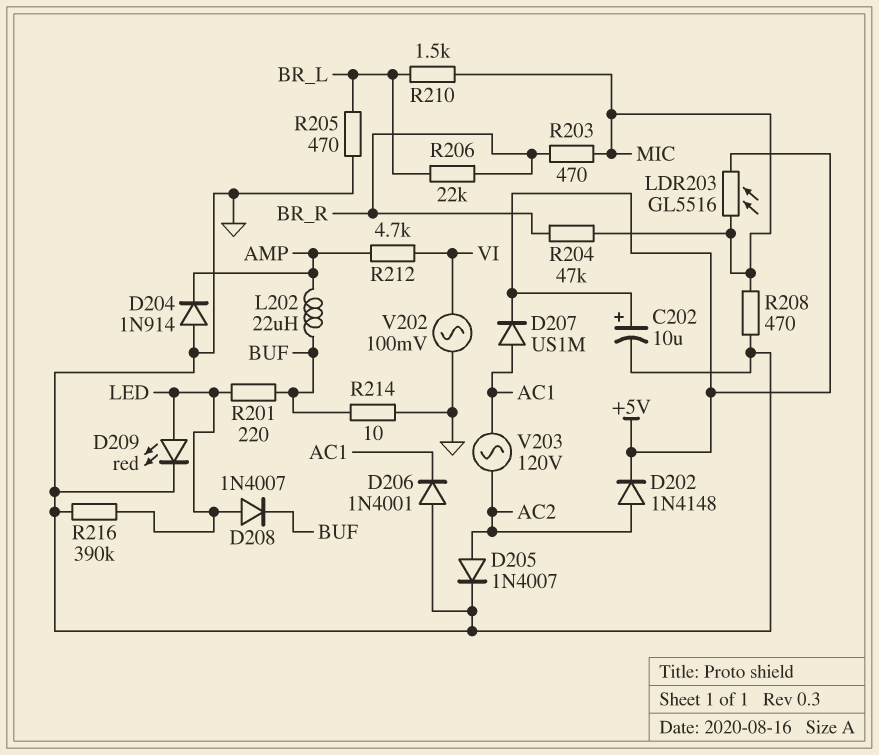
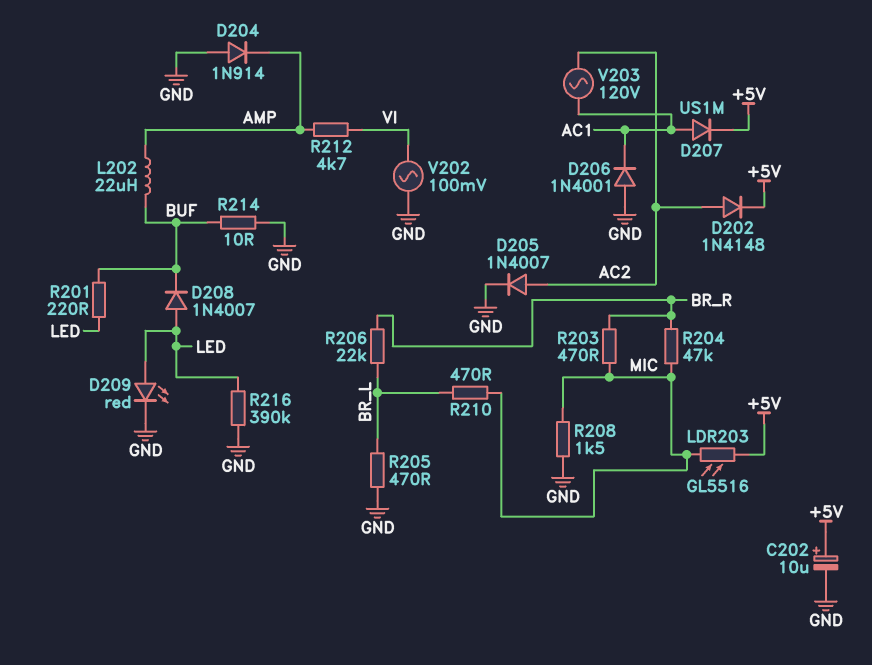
R208: 470 (GND, MIC) -> 1.5k (GND, MIC)
R210: 1.5k (BR_L, MIC) -> 470 (BR_L, MIC)

